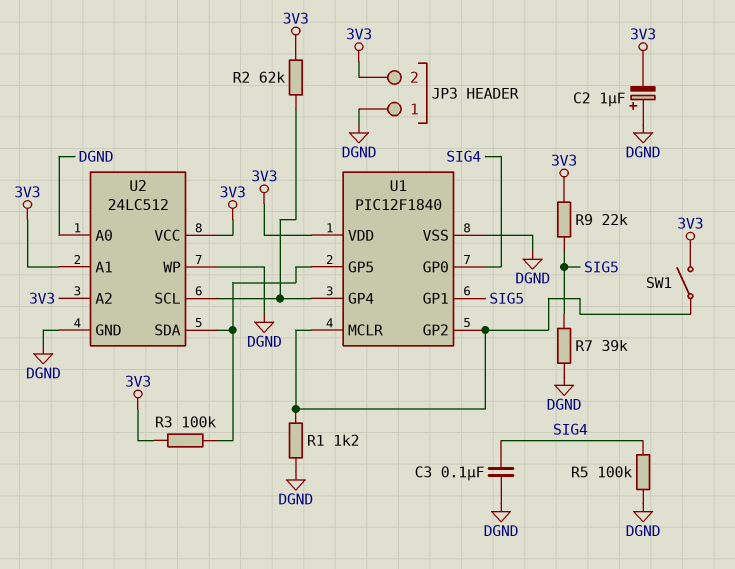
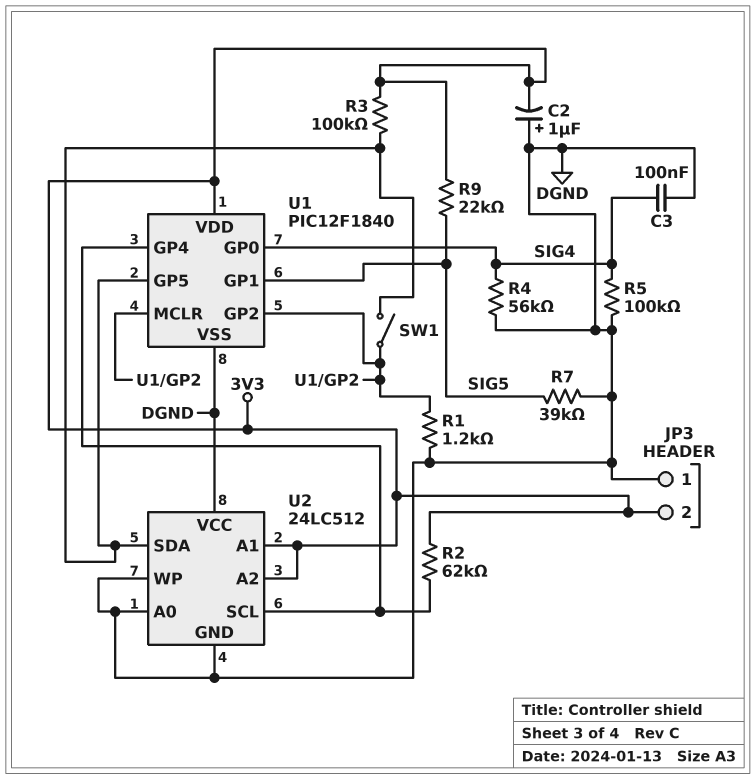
R4: none -> 56k (DGND, SIG4)
SW1: switch (3V3, U1/GP2) -> switch (U1/GP2, U1/GP5)
U2 pin VCC: 3V3 -> DGND

